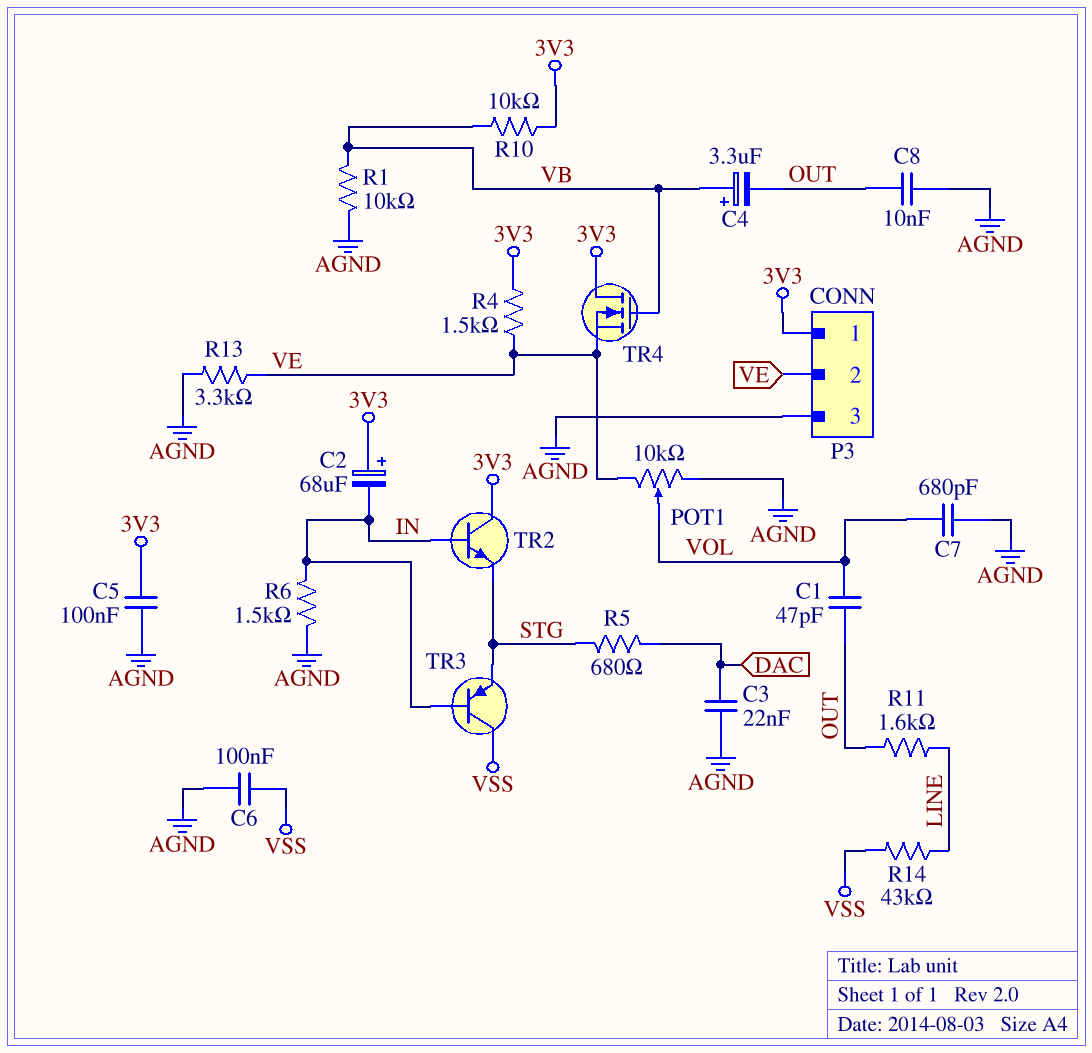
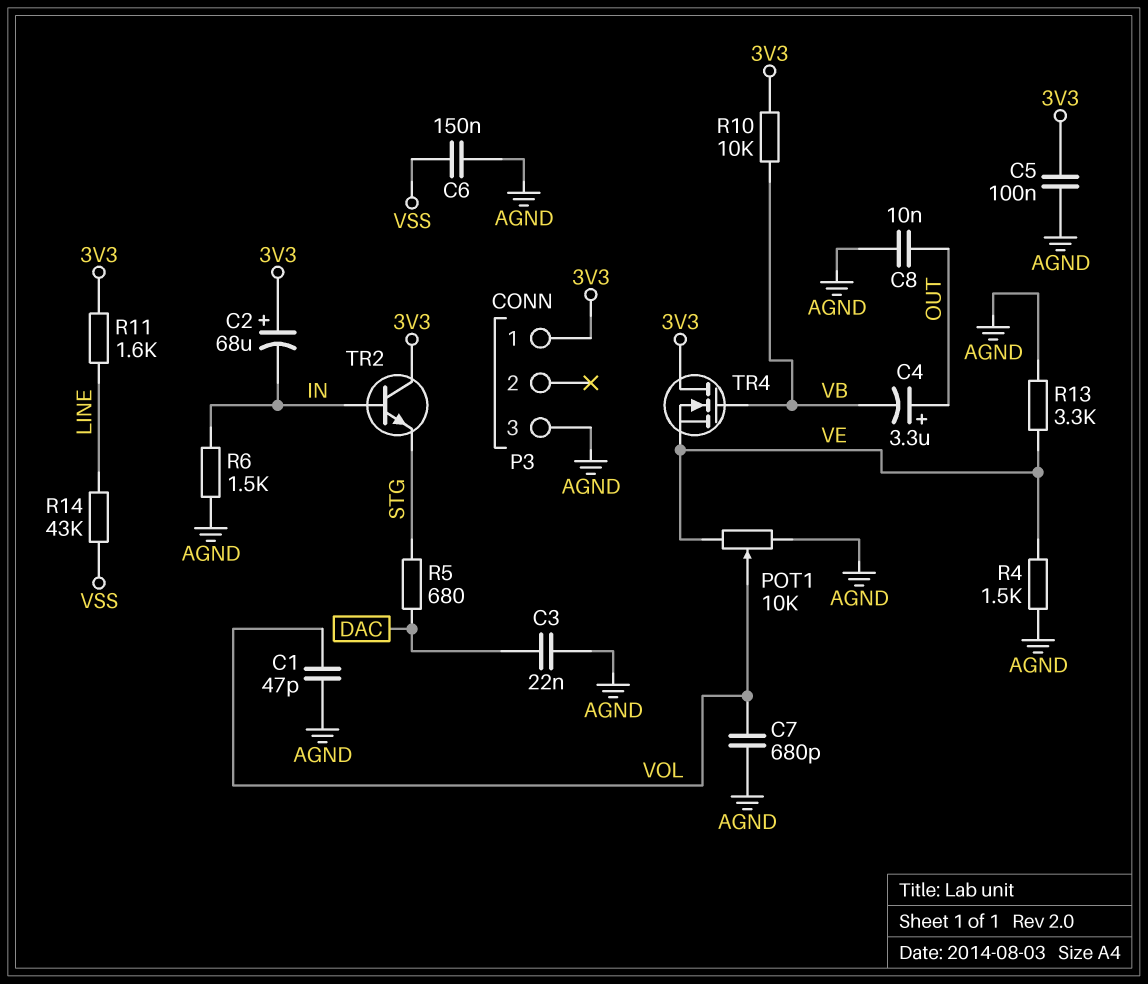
C1: 47pF (OUT, VOL) -> 47pF (AGND, VOL)
C4: 3.3uF (plus VB, minus OUT) -> 3.3uF (plus OUT, minus VB)
C6: 100nF (AGND, VSS) -> 150nF (AGND, VSS)
P3 pin 2: VE -> none
R1: 10k (AGND, VB) -> none
R4: 1.5k (3V3, VE) -> 1.5k (AGND, VE)
R11: 1.6k (LINE, OUT) -> 1.6k (3V3, LINE)
TR3: PNP (B IN, C VSS, E STG) -> none

